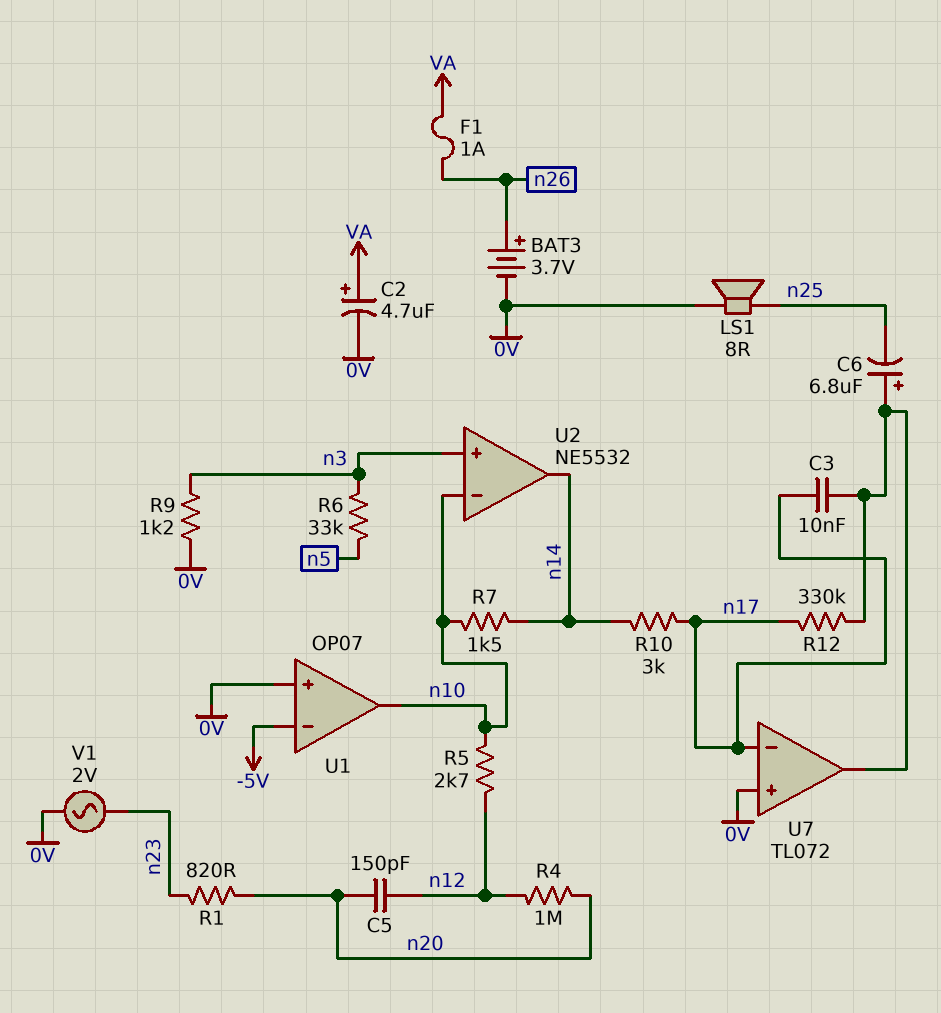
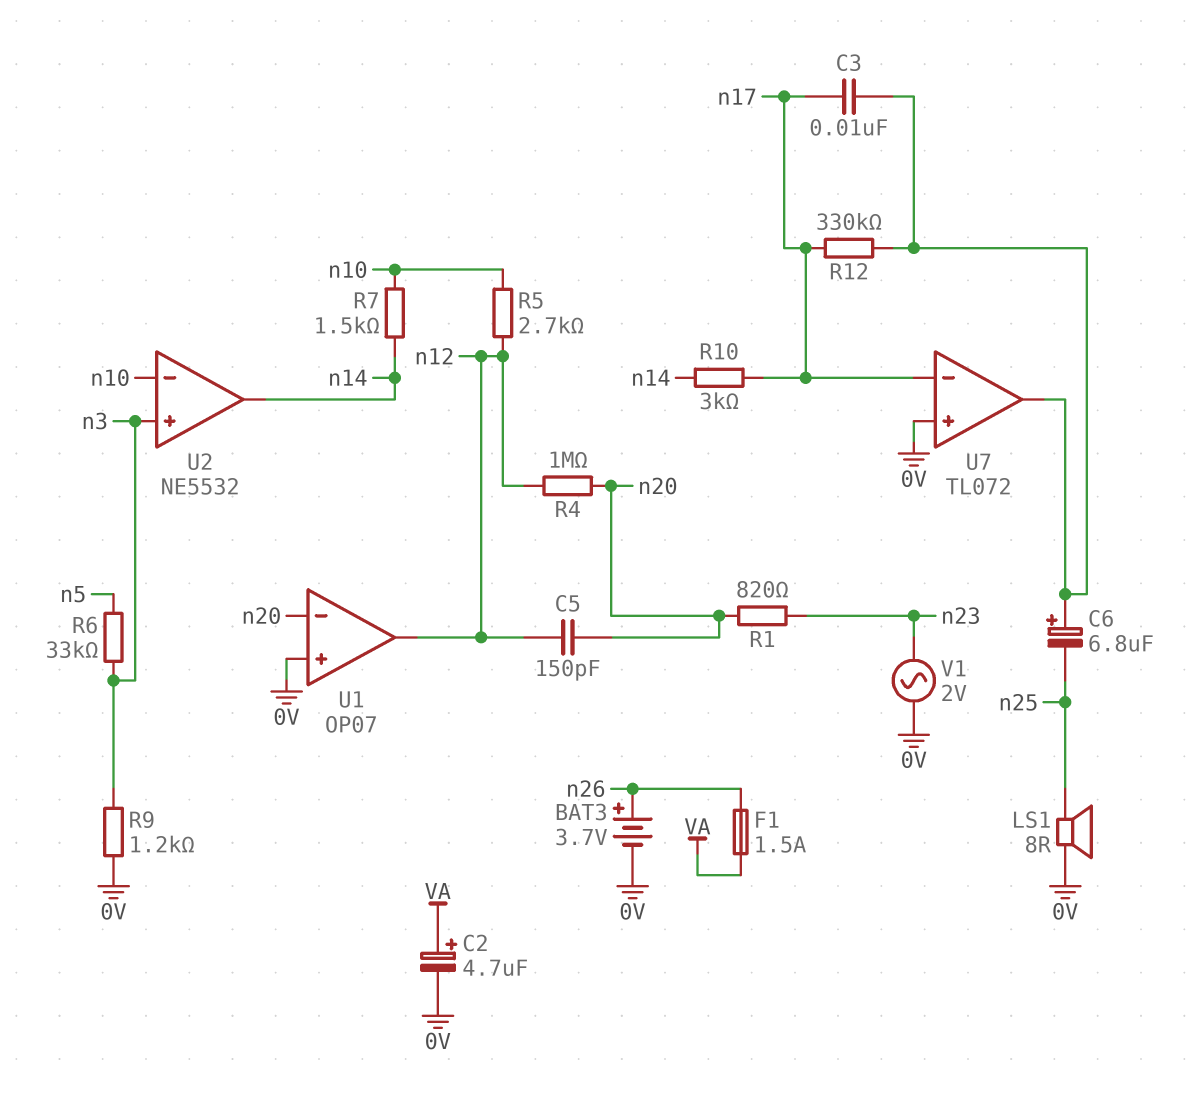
F1: 1A (VA, n26) -> 1.5A (VA, n26)
U1 pin in-: -5V -> n20
U1 pin out: n10 -> n12

